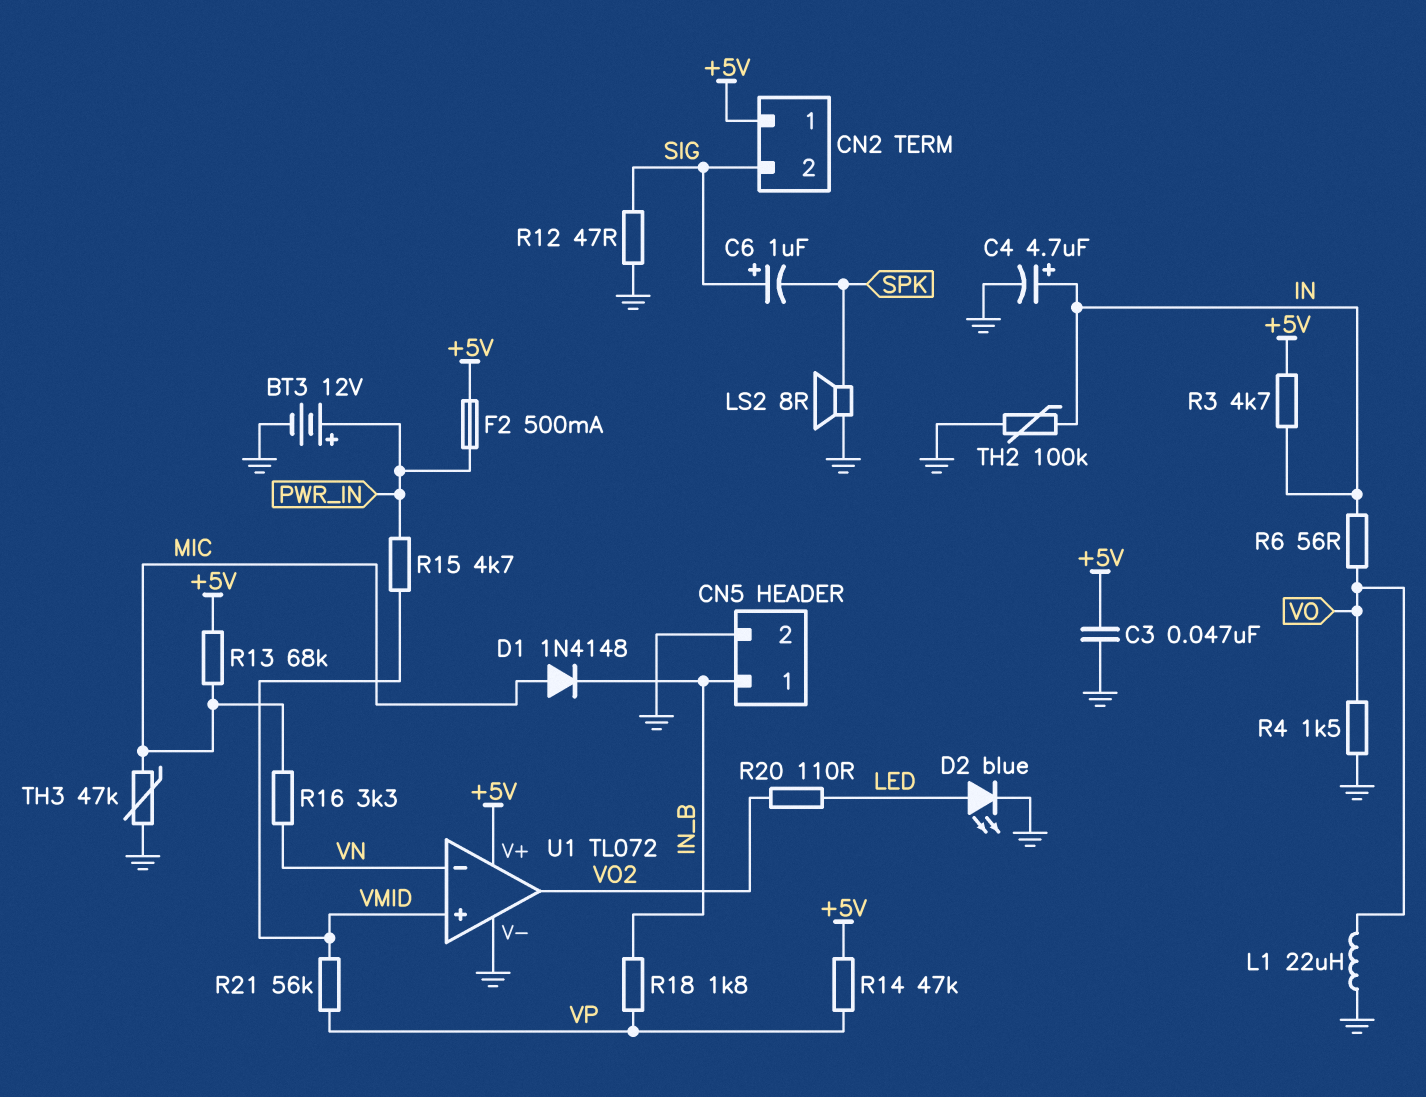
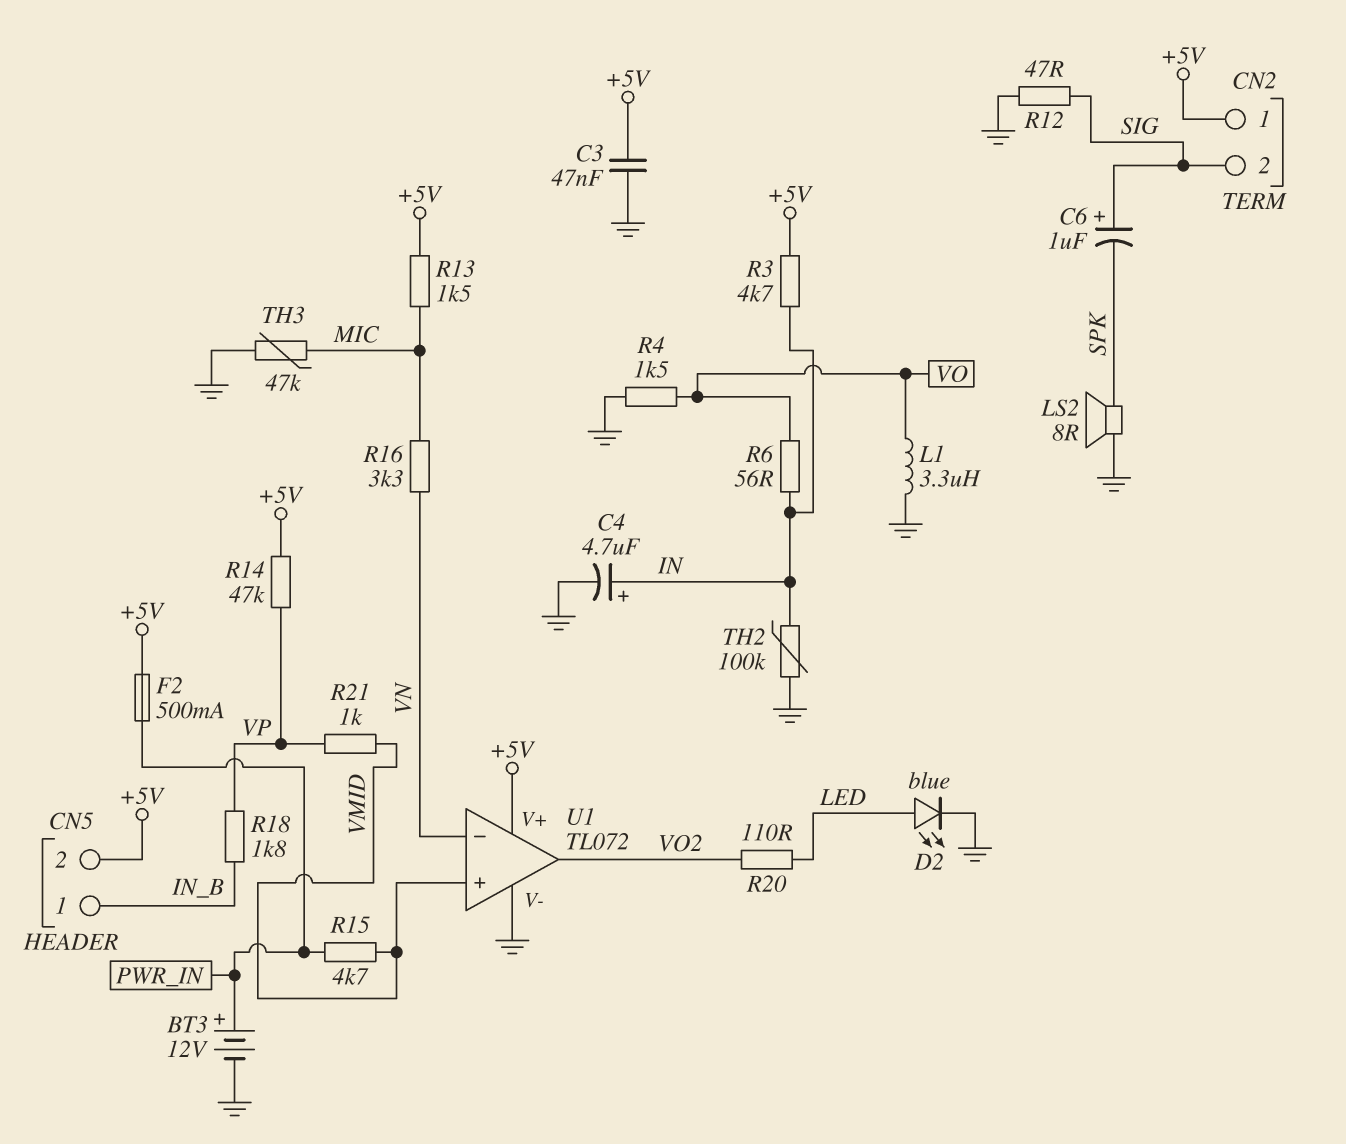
CN5 pin 2: GND -> +5V
D1: diode 1N4148 (A MIC, K IN_B) -> none
L1: 22uH (GND, VO) -> 3.3uH (GND, VO)
R13: 68k (+5V, MIC) -> 1.5k (+5V, MIC)
R21: 56k (VMID, VP) -> 1k (VMID, VP)

